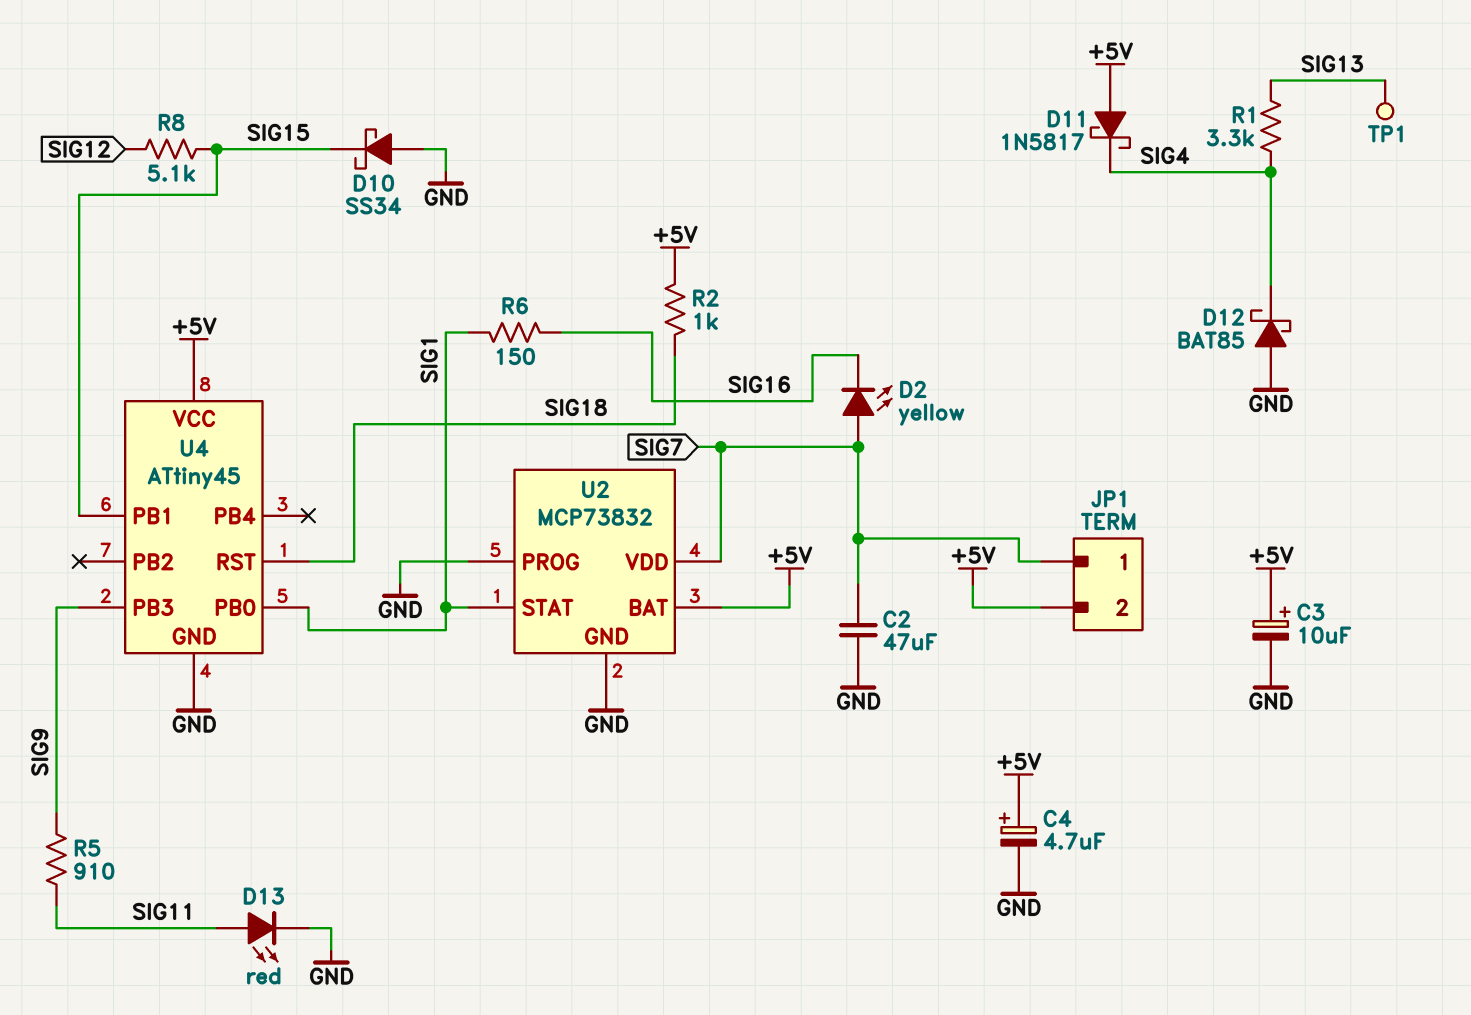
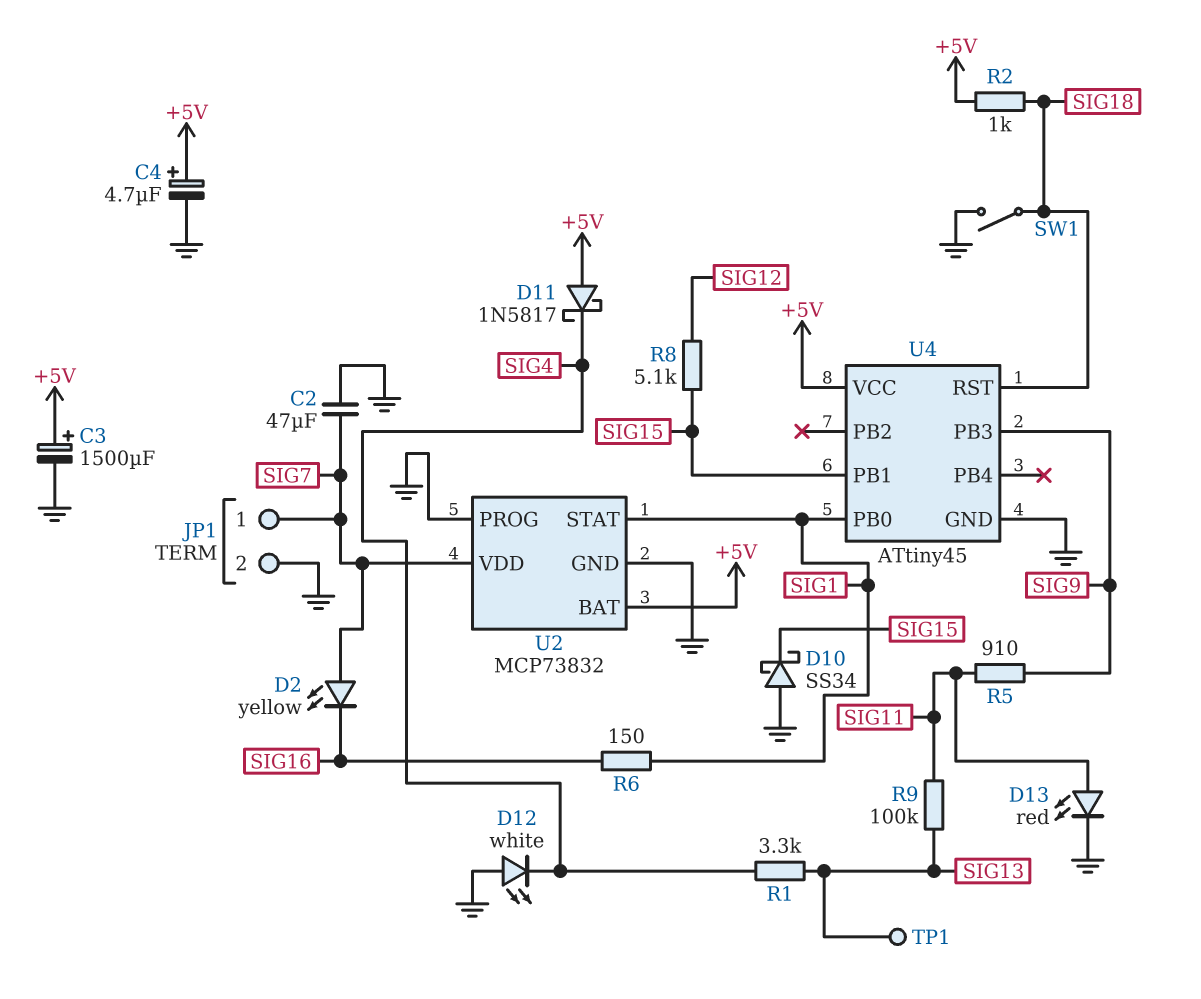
C3: 10uF (plus +5V, minus GND) -> 1500uF (plus +5V, minus GND)
D12: schottky BAT85 (A GND, K SIG4) -> LED white (A GND, K SIG4)
JP1 pin 2: +5V -> GND
R9: none -> 100k (SIG11, SIG13)
SW1: none -> switch (GND, SIG18)

